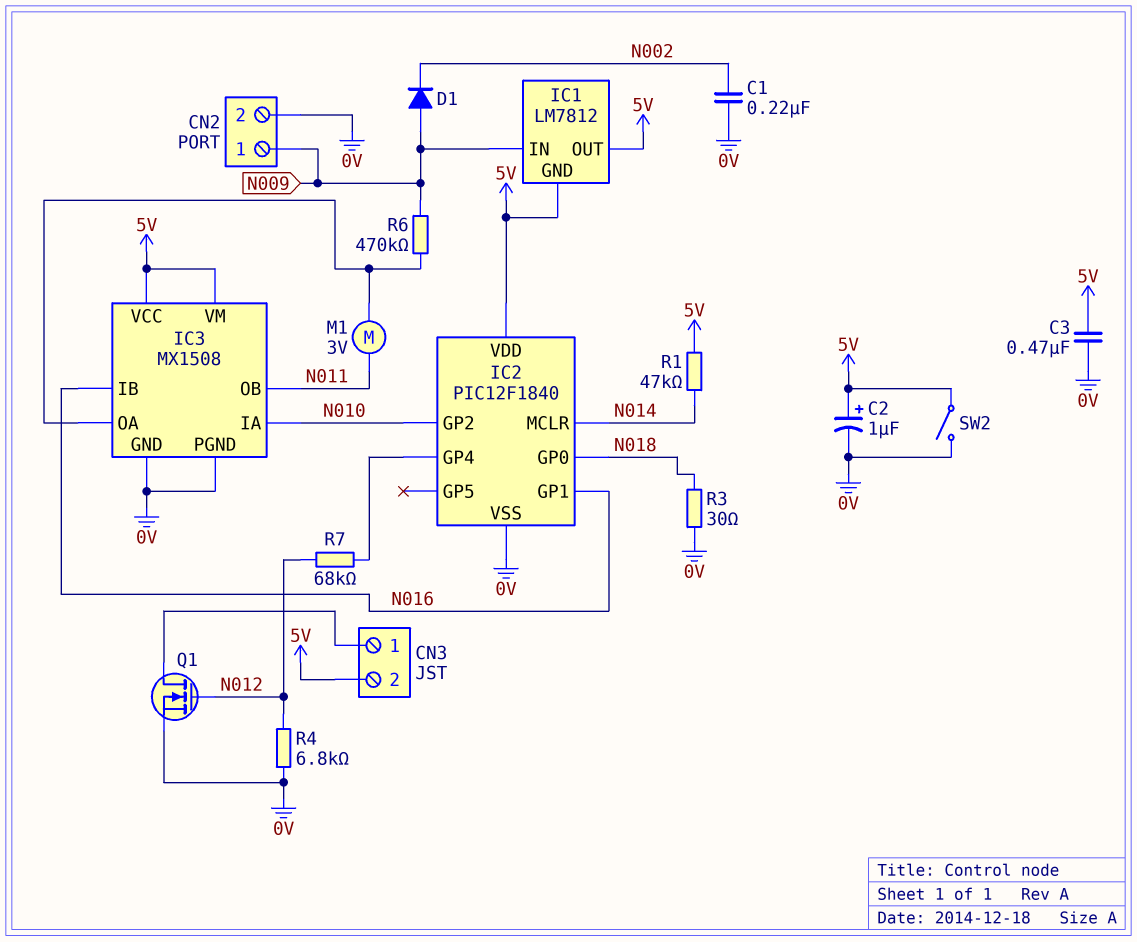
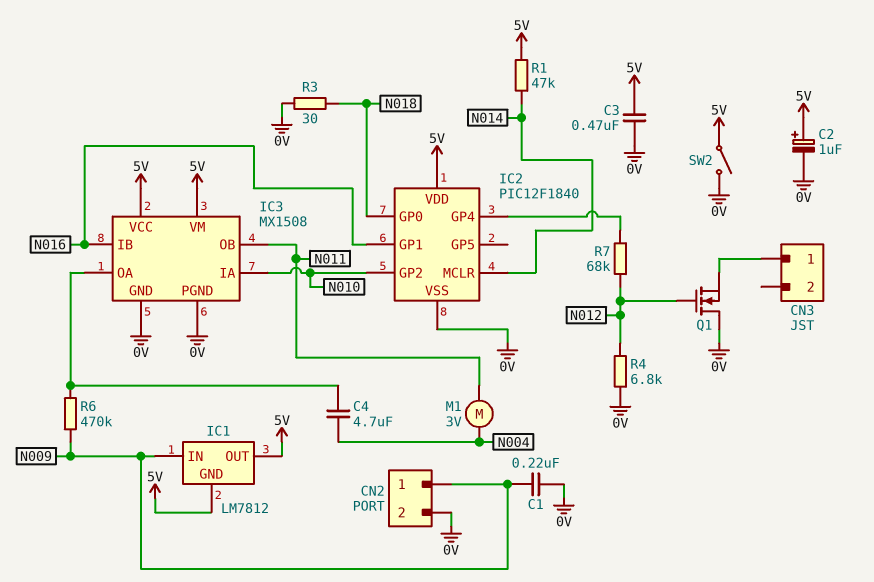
C1: 220nF (0V, N002) -> 220nF (0V, N009)
C4: none -> 4.7uF (IC3/OA, N004)
CN3 pin 2: 5V -> none
D1: diode (A N009, K N002) -> none
M1: motor 3V (IC3/OA, N011) -> motor 3V (N004, N011)
Q1: NMOS (G N012, D CN3/1, S 0V) -> NMOS (G N012, D 0V, S CN3/1)

